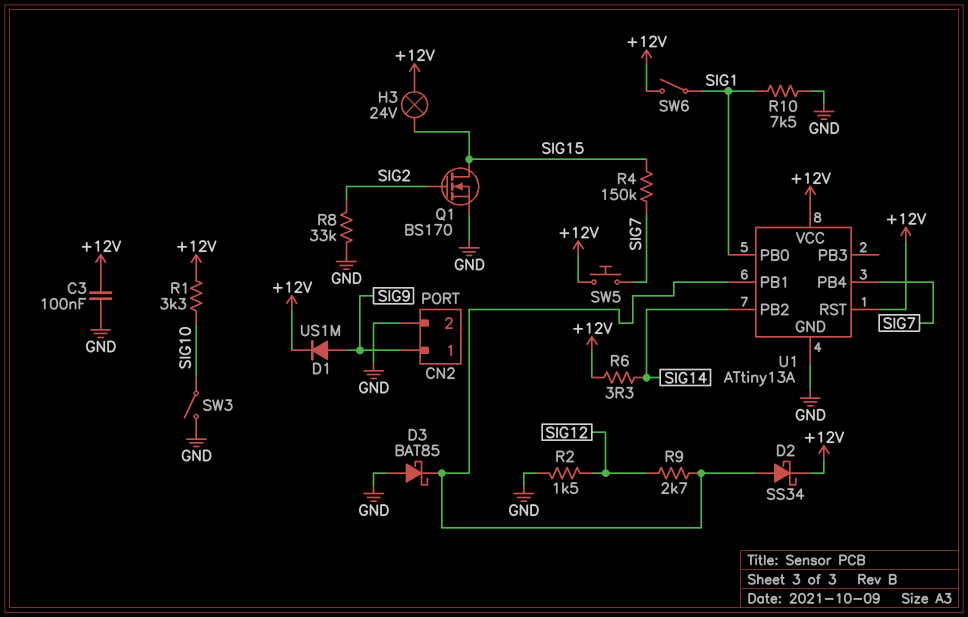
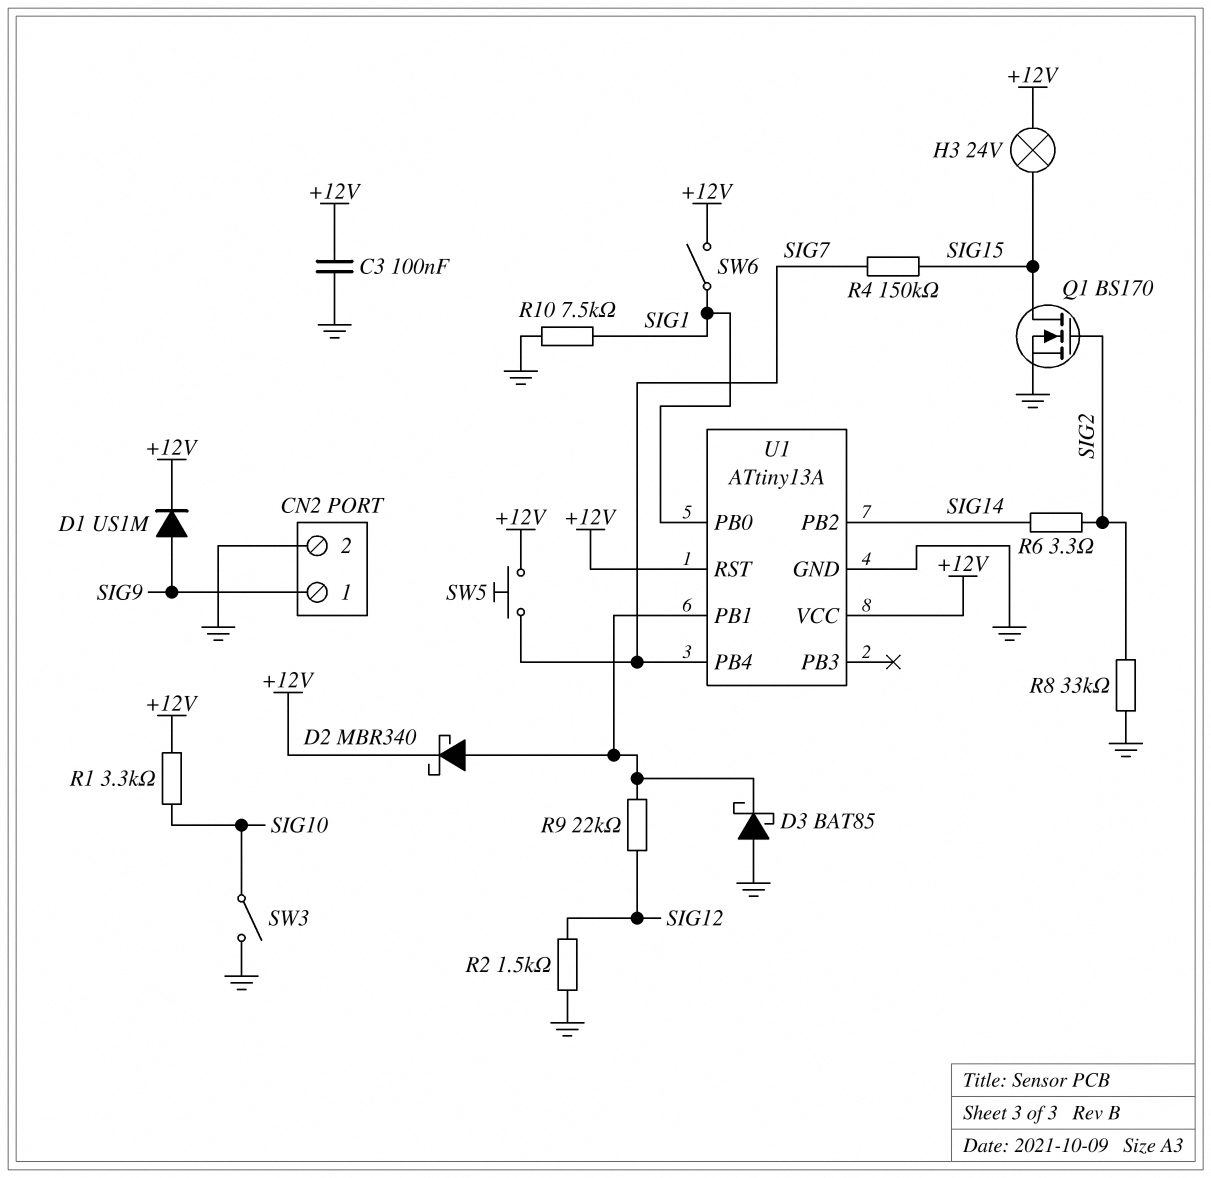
D2: schottky SS34 (A U1/PB1, K +12V) -> schottky MBR340 (A U1/PB1, K +12V)
R6: 3.3 (+12V, SIG14) -> 3.3 (SIG2, SIG14)
R9: 2.7k (SIG12, U1/PB1) -> 22k (SIG12, U1/PB1)

